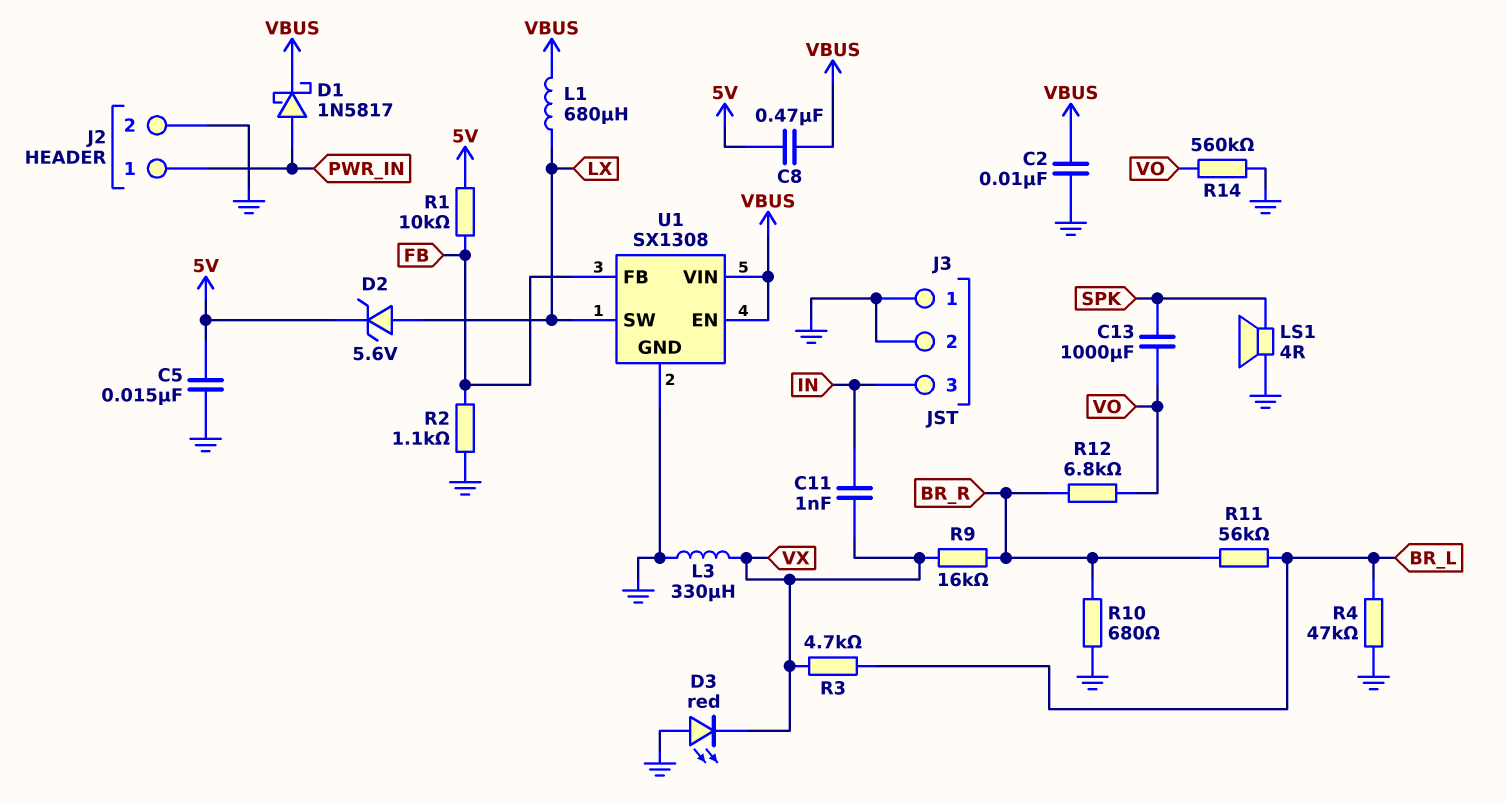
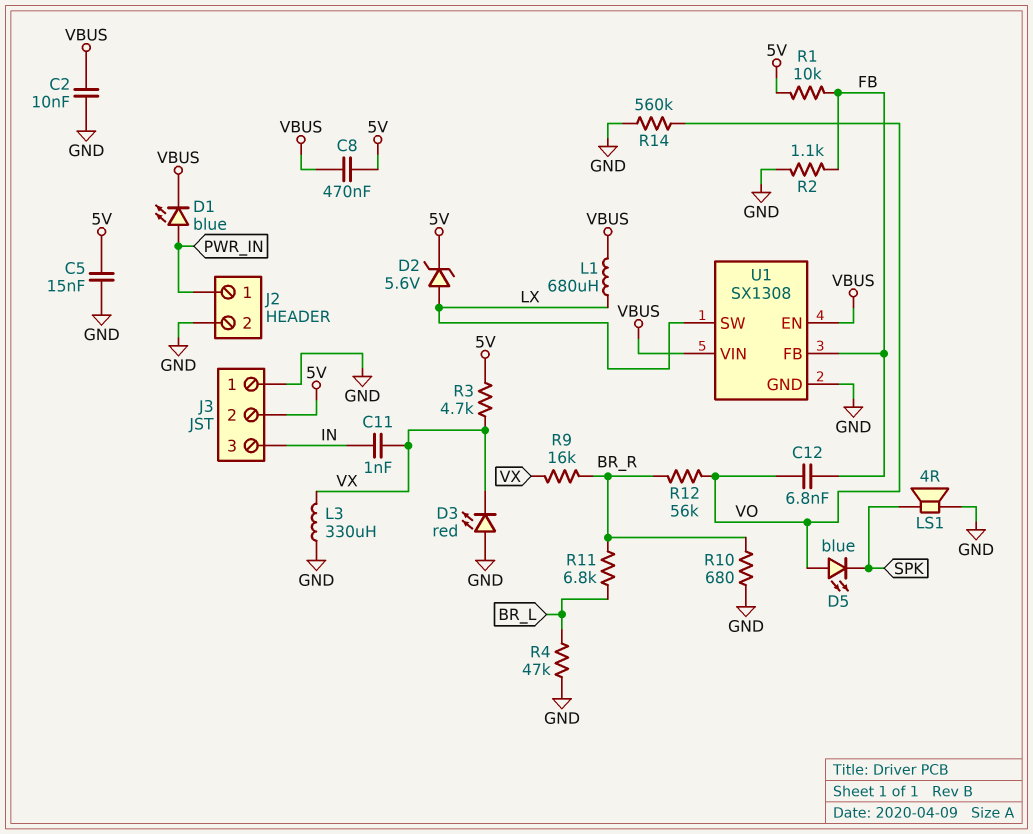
C12: none -> 6.8nF (FB, VO)
C13: 1000uF (SPK, VO) -> none
D1: schottky 1N5817 (A PWR_IN, K VBUS) -> LED blue (A PWR_IN, K VBUS)
D5: none -> LED blue (A VO, K SPK)
J3 pin 2: GND -> 5V
R3: 4.7k (BR_L, VX) -> 4.7k (5V, VX)
R11: 56k (BR_L, BR_R) -> 6.8k (BR_L, BR_R)
R12: 6.8k (BR_R, VO) -> 56k (BR_R, VO)

